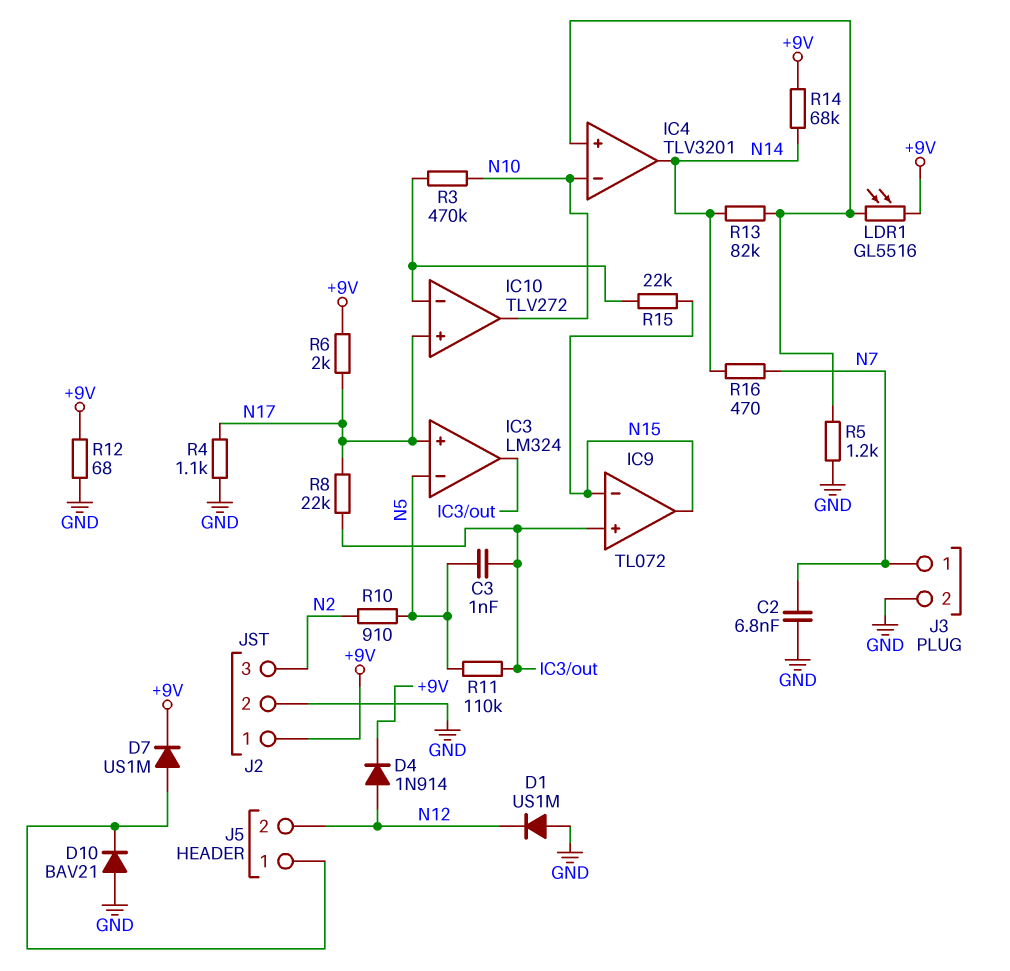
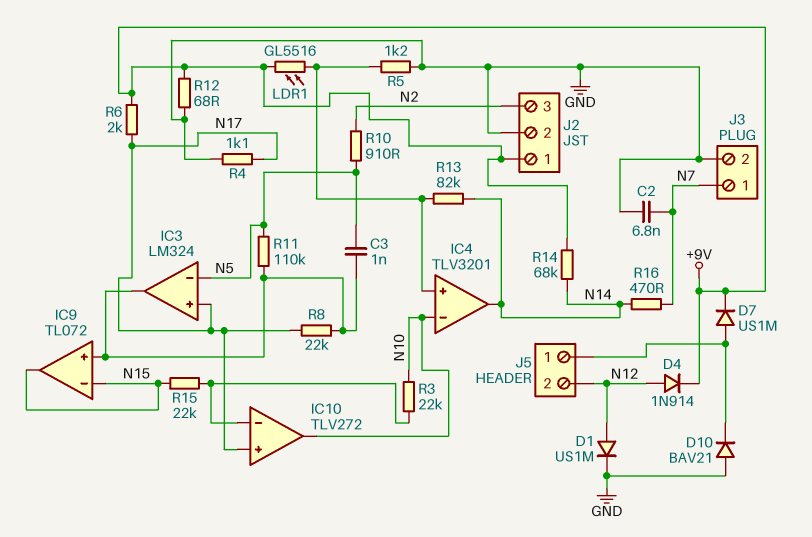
D1: diode US1M (A GND, K N12) -> diode US1M (A N12, K GND)
R3: 470k (IC10/in-, N10) -> 22k (IC10/in-, N10)

